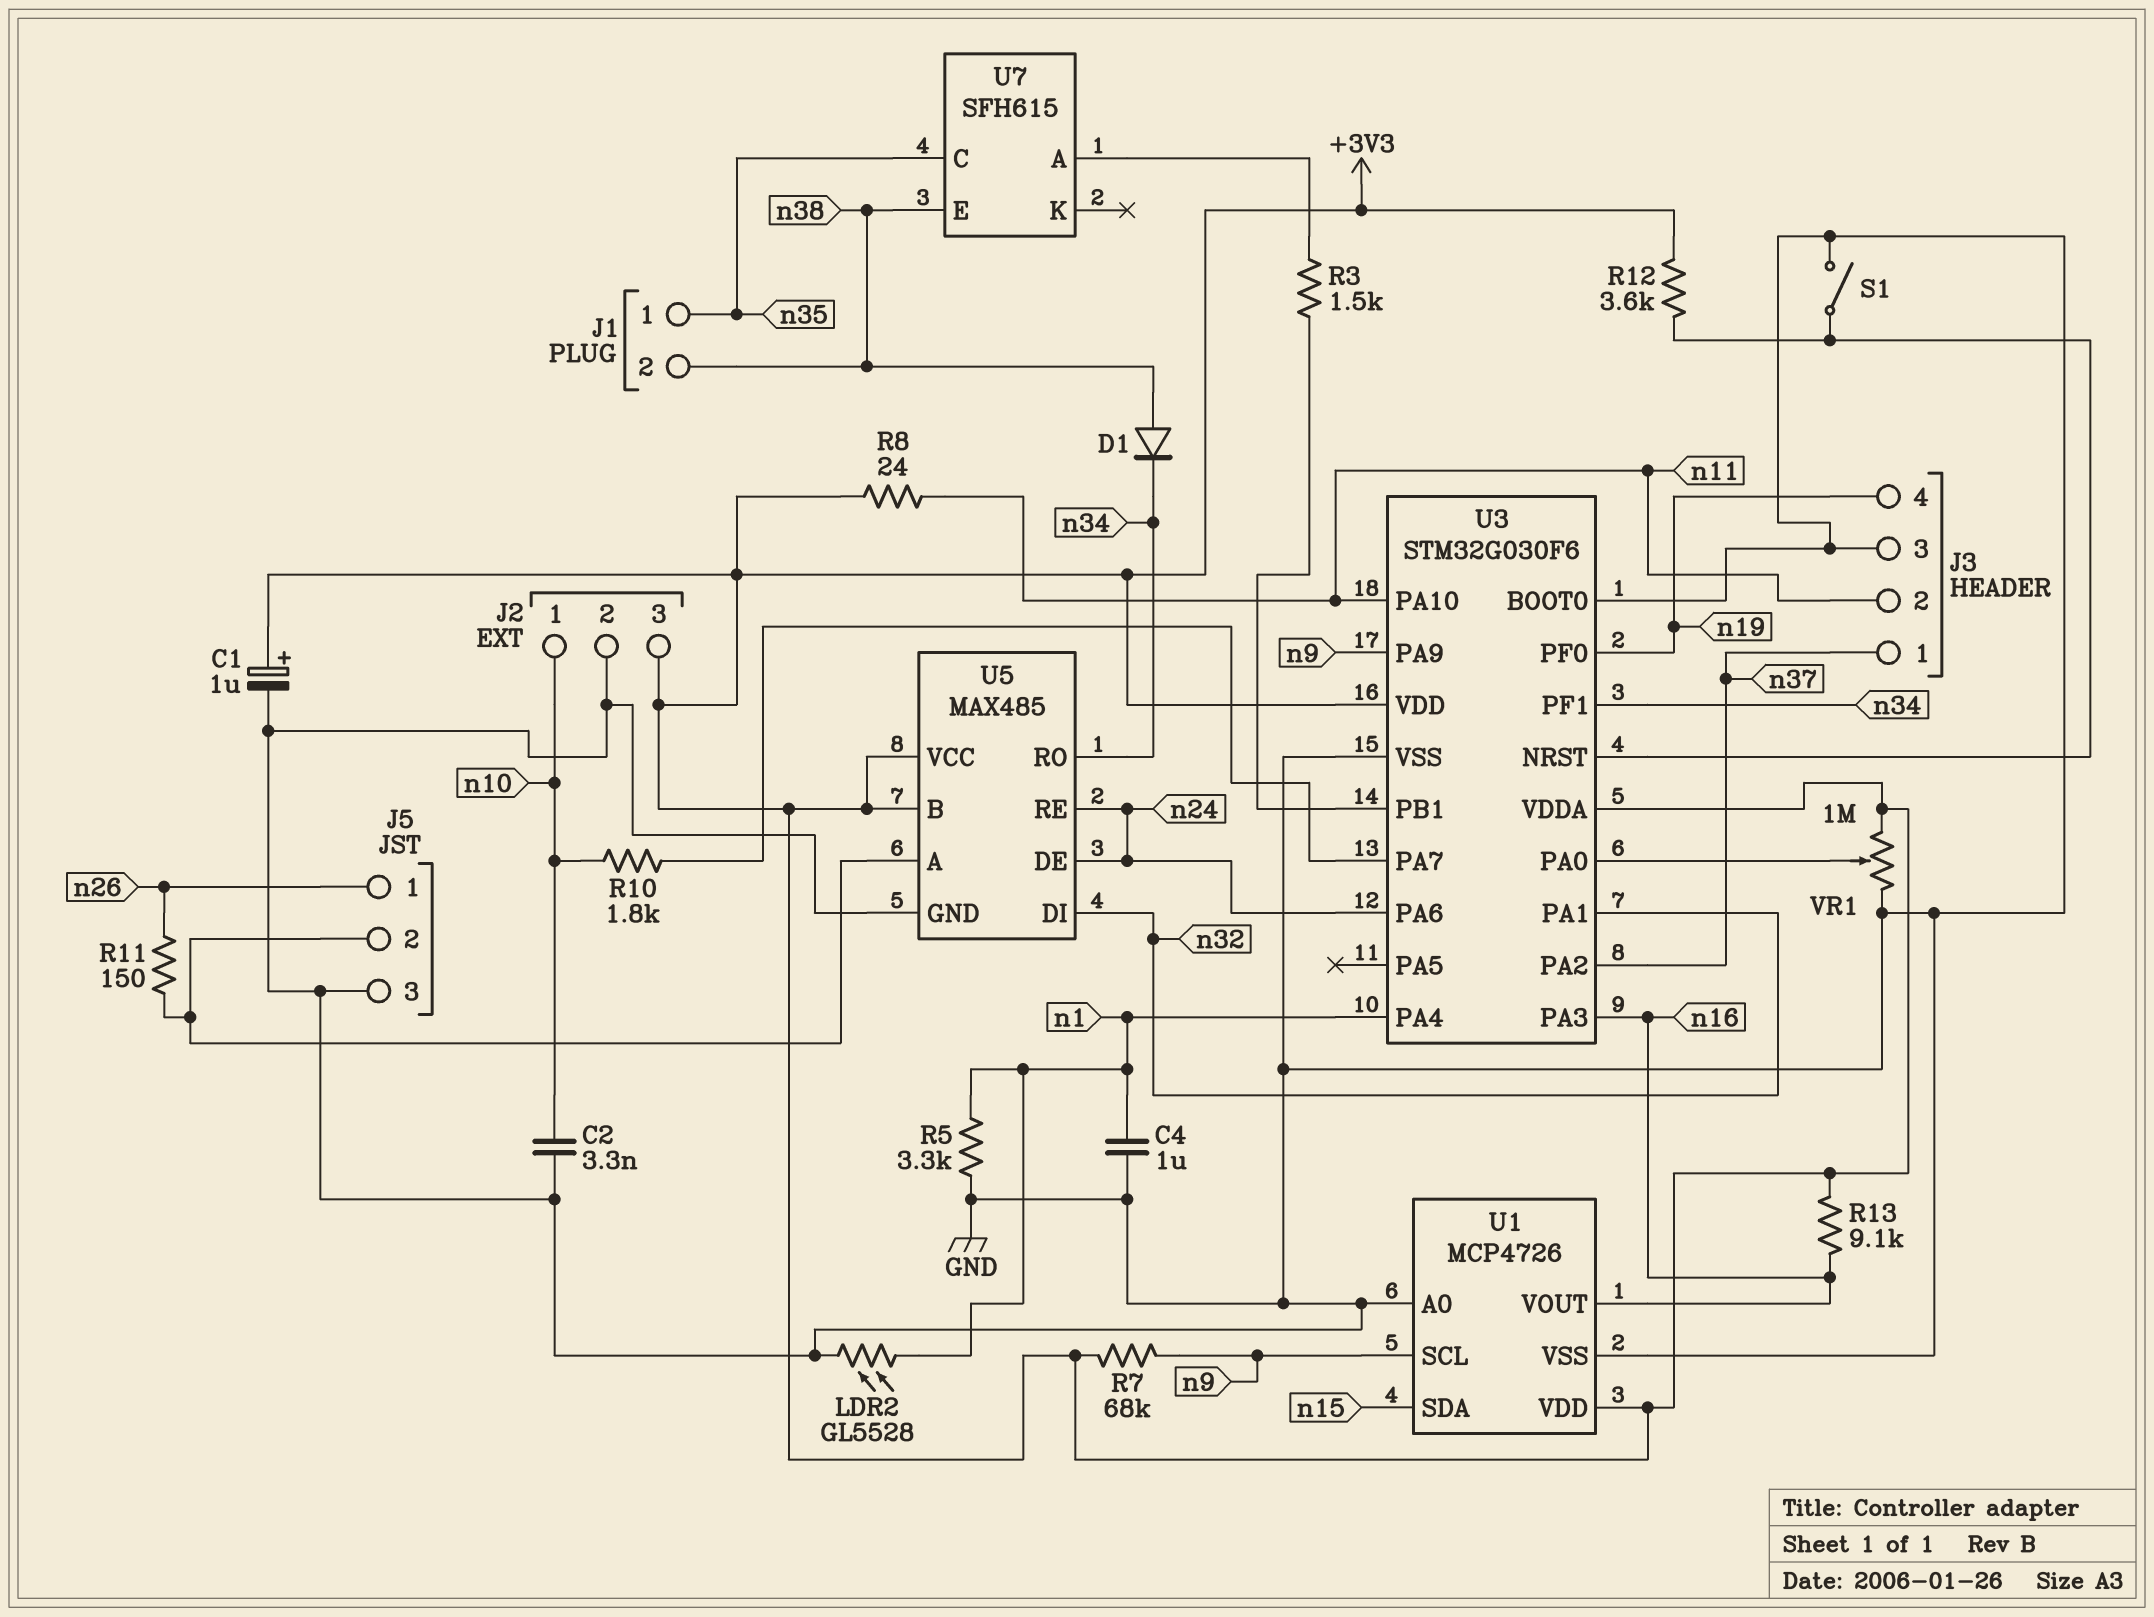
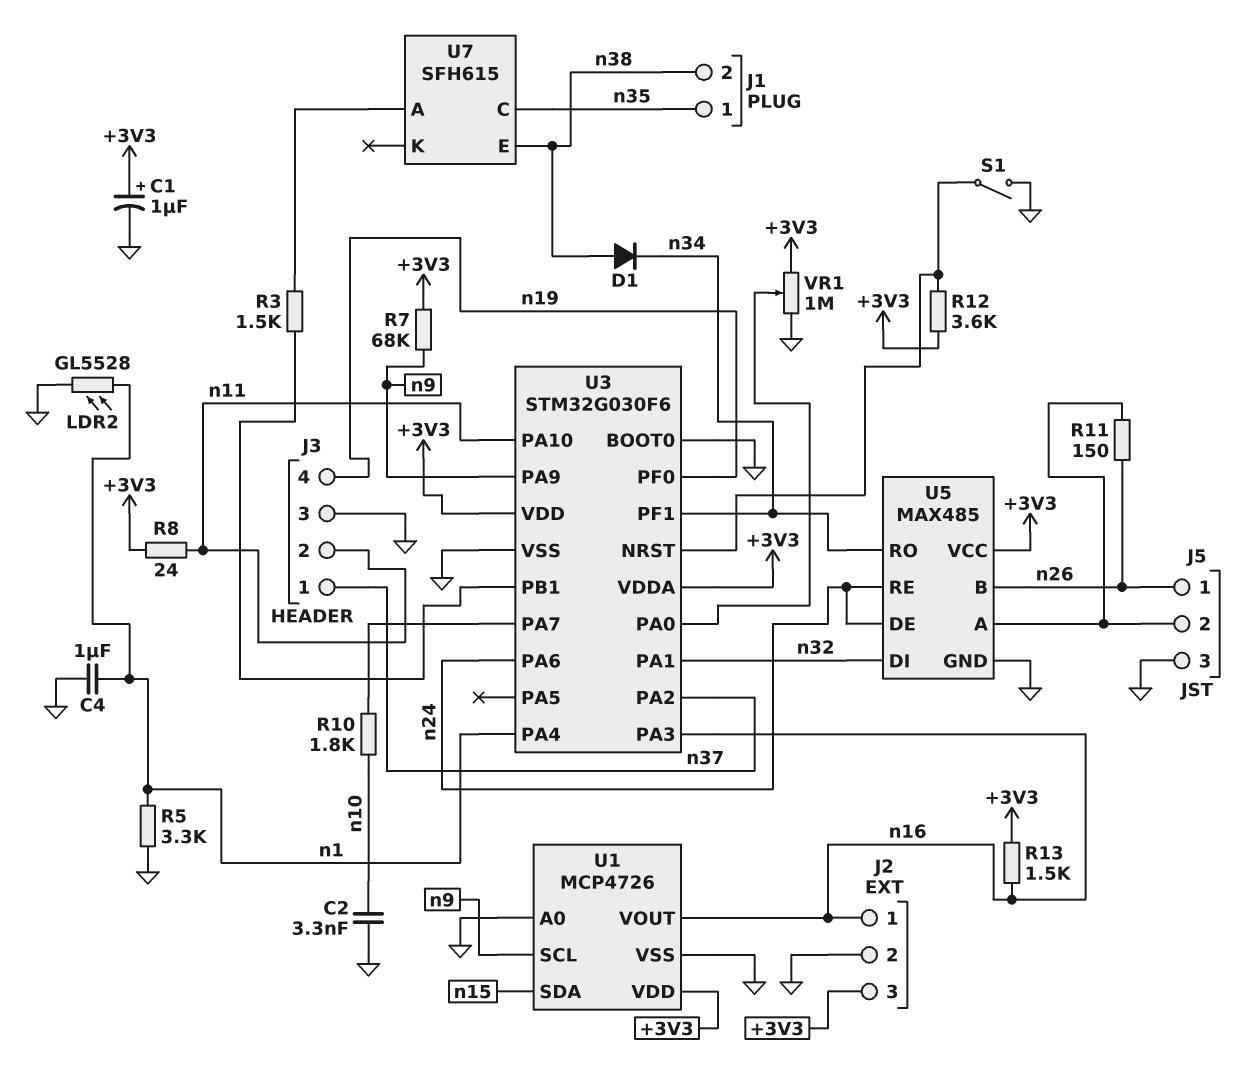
J2 pin 1: n10 -> n16
R13: 9.1k (+3V3, n16) -> 1.5k (+3V3, n16)
U5 pin B: +3V3 -> n26

